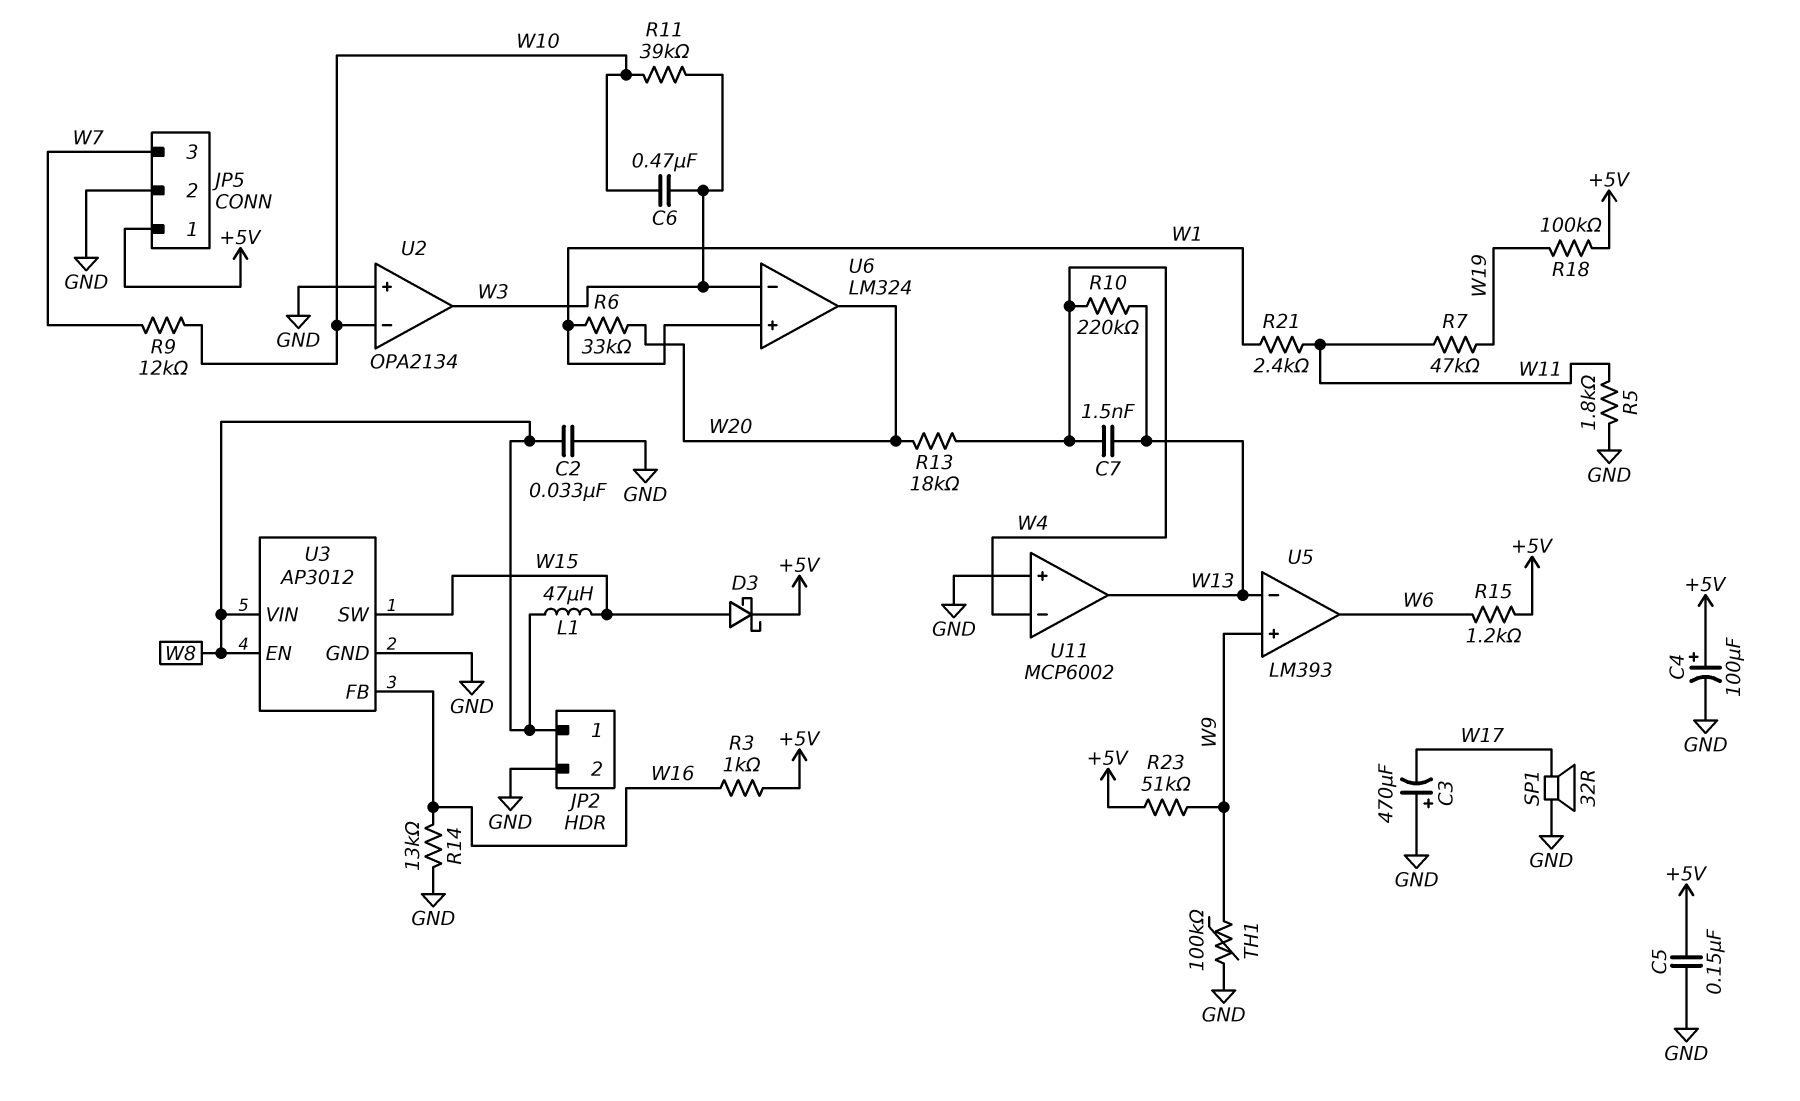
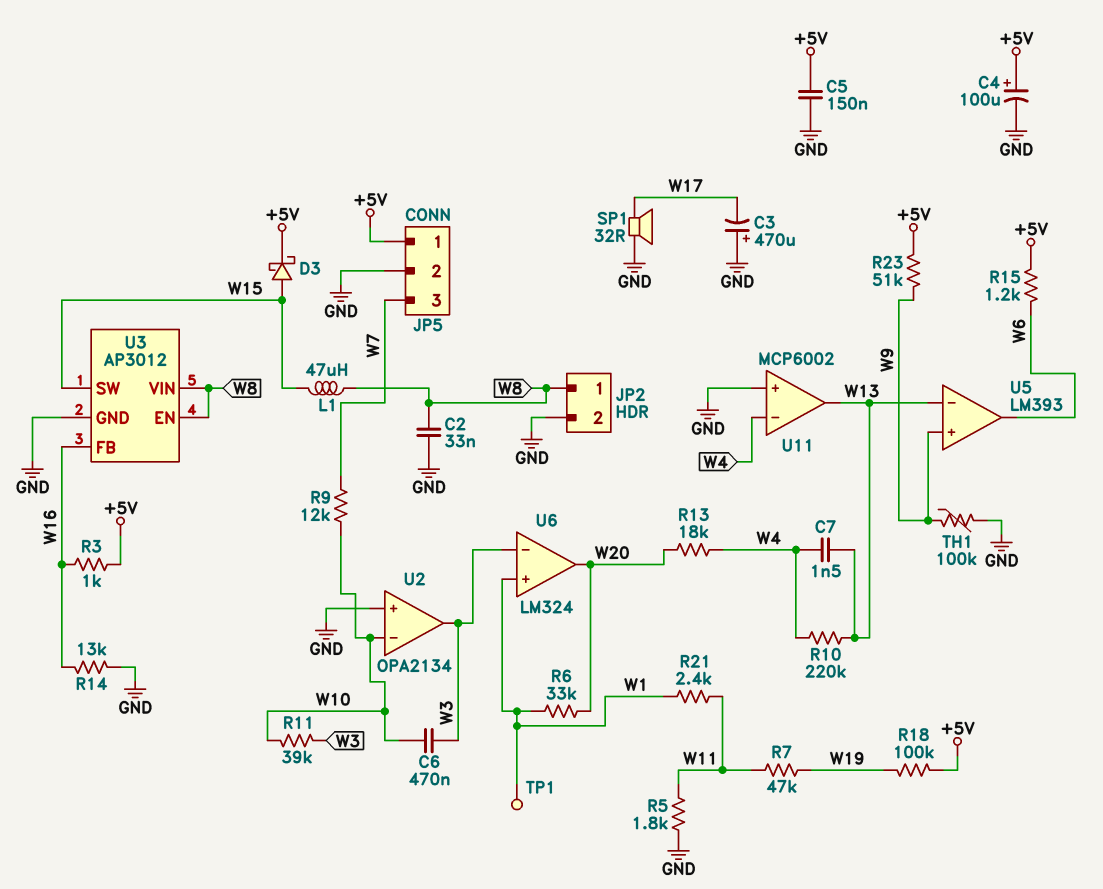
TP1: none -> test point (W1)

